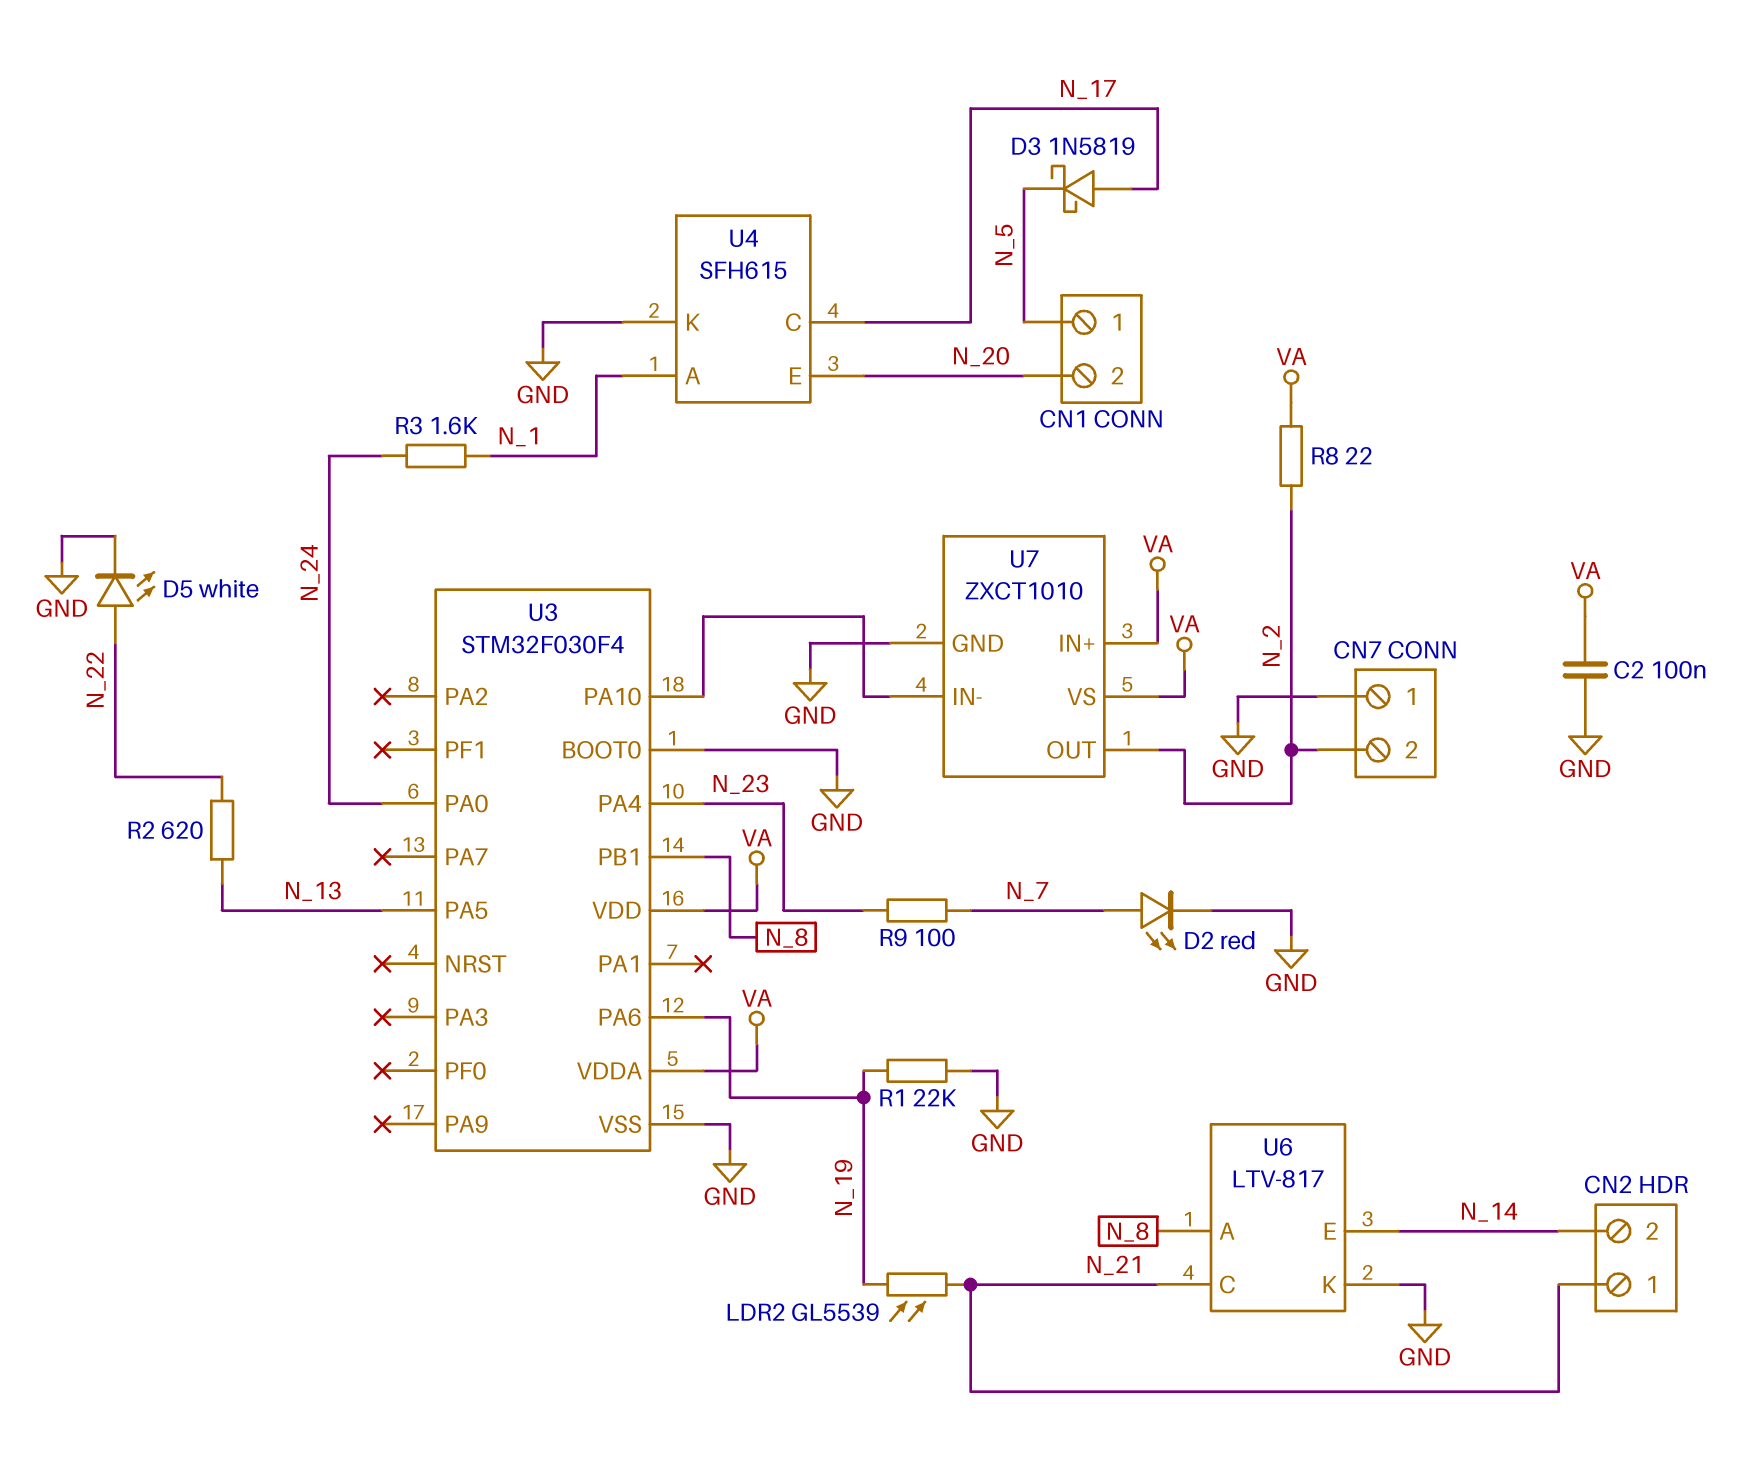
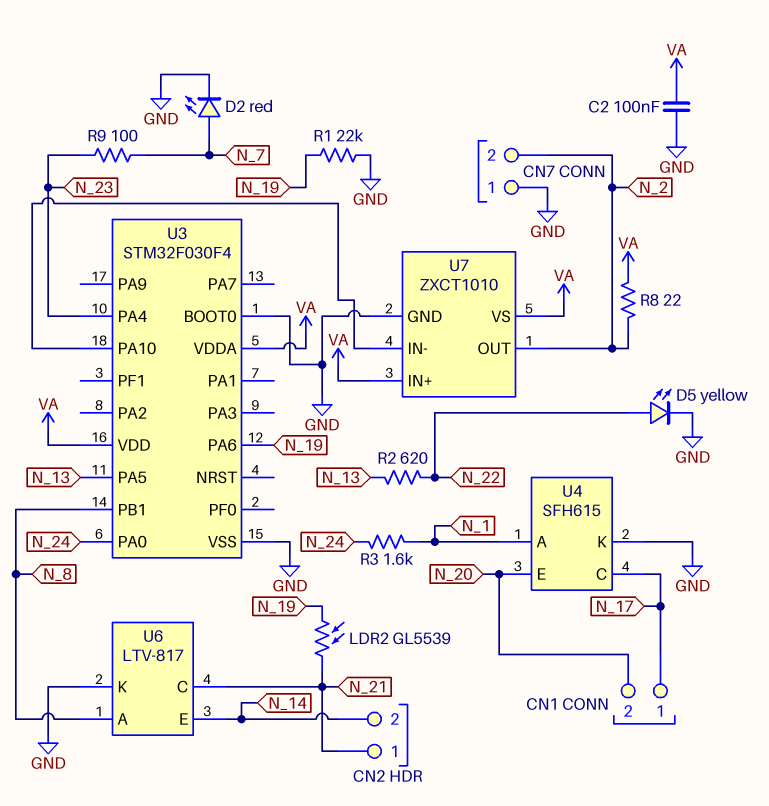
CN1 pin 1: N_5 -> N_17
D3: schottky 1N5819 (A N_17, K N_5) -> none
D5: LED white (A N_22, K GND) -> LED yellow (A N_22, K GND)

